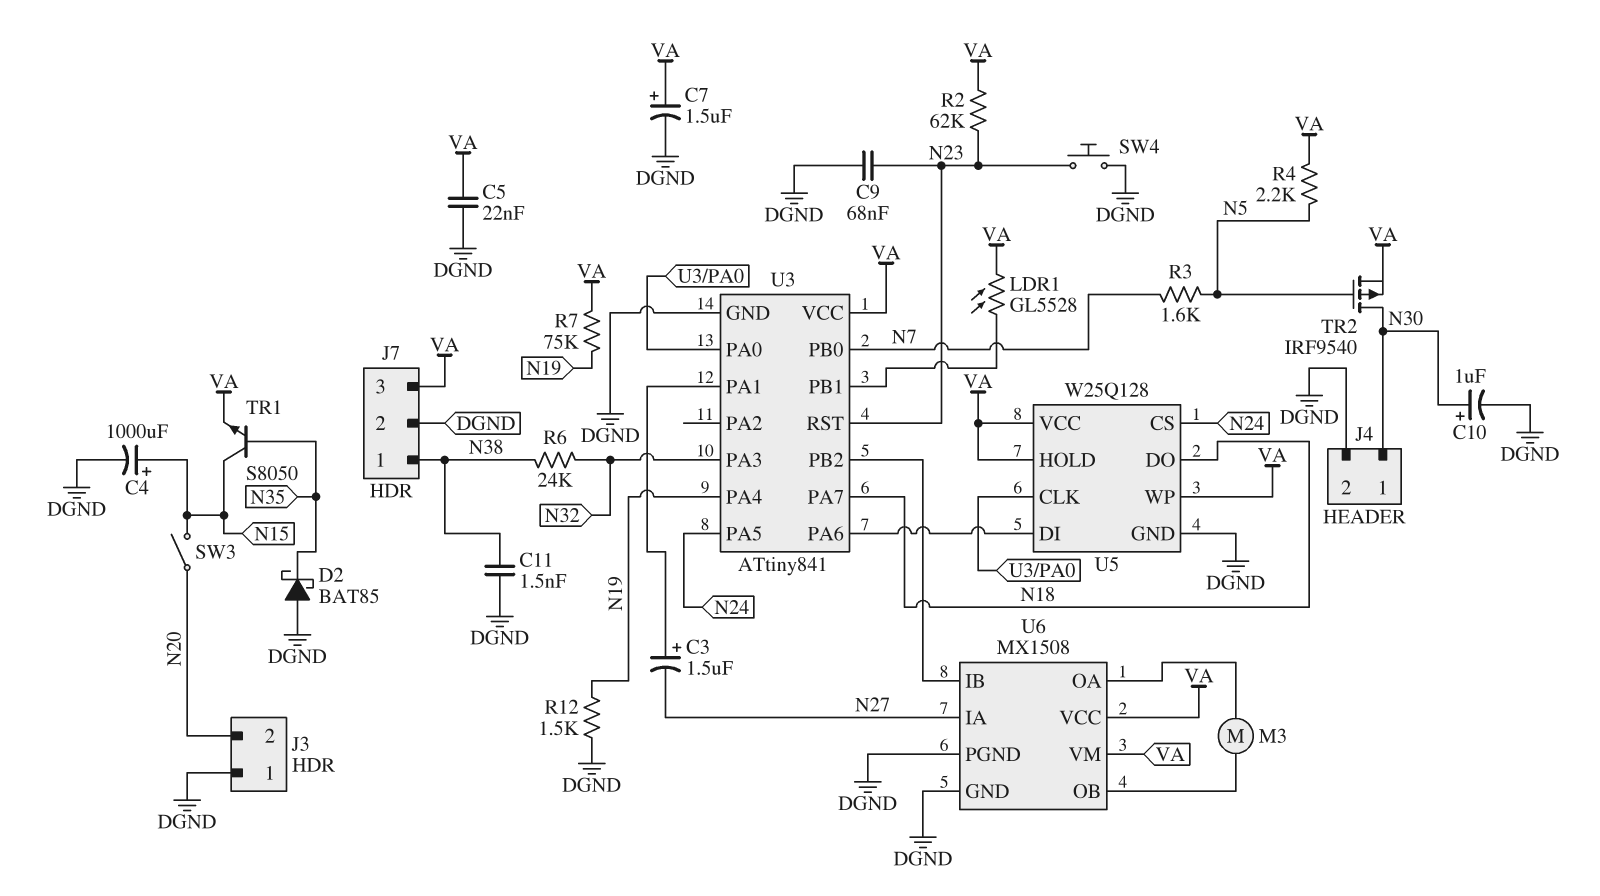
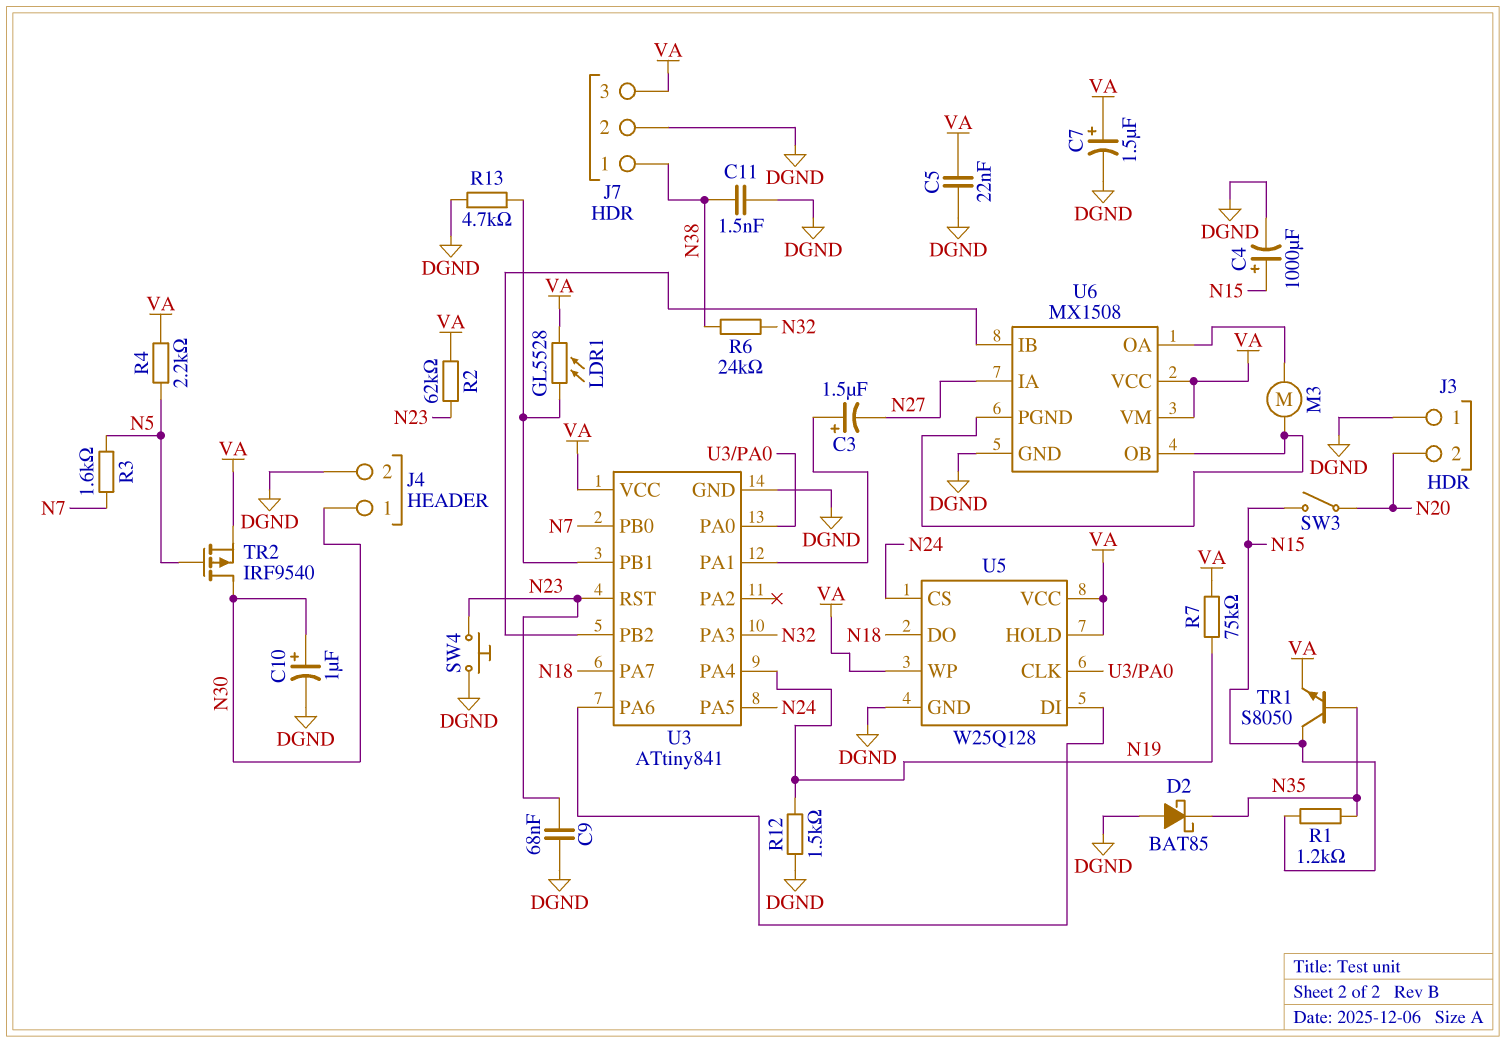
R1: none -> 1.2k (N15, N35)
R13: none -> 4.7k (DGND, U3/PB1)
U6 pin PGND: DGND -> U6/OB

